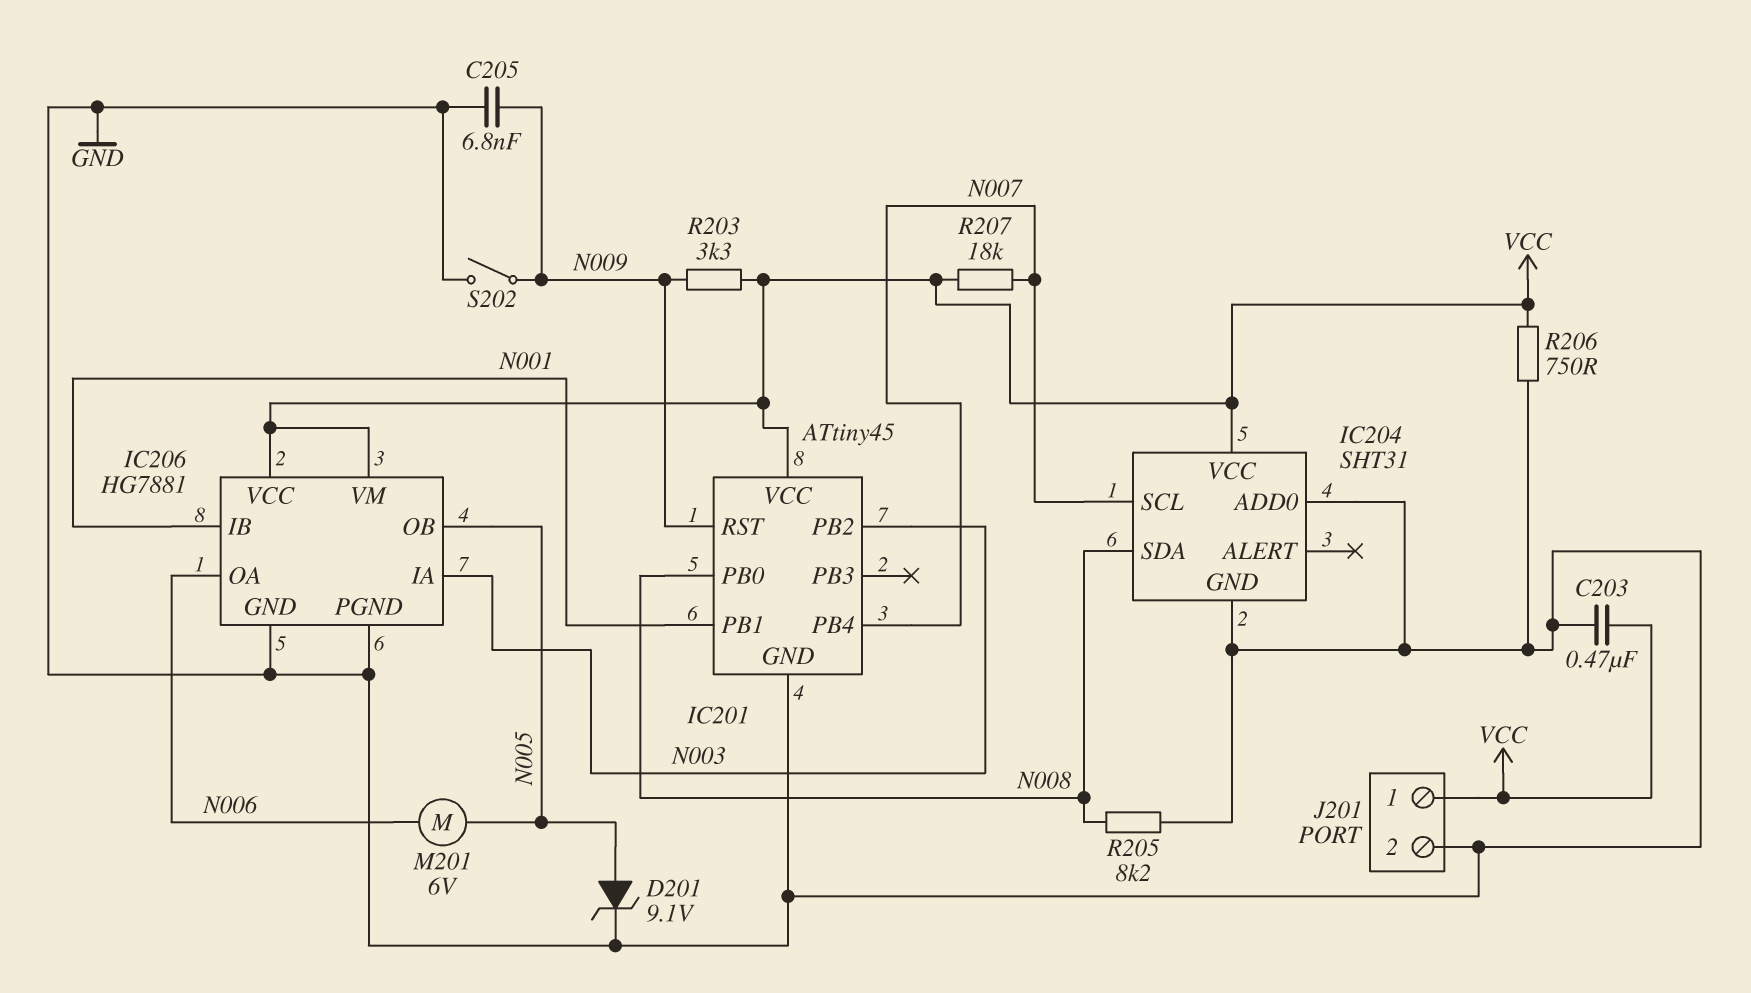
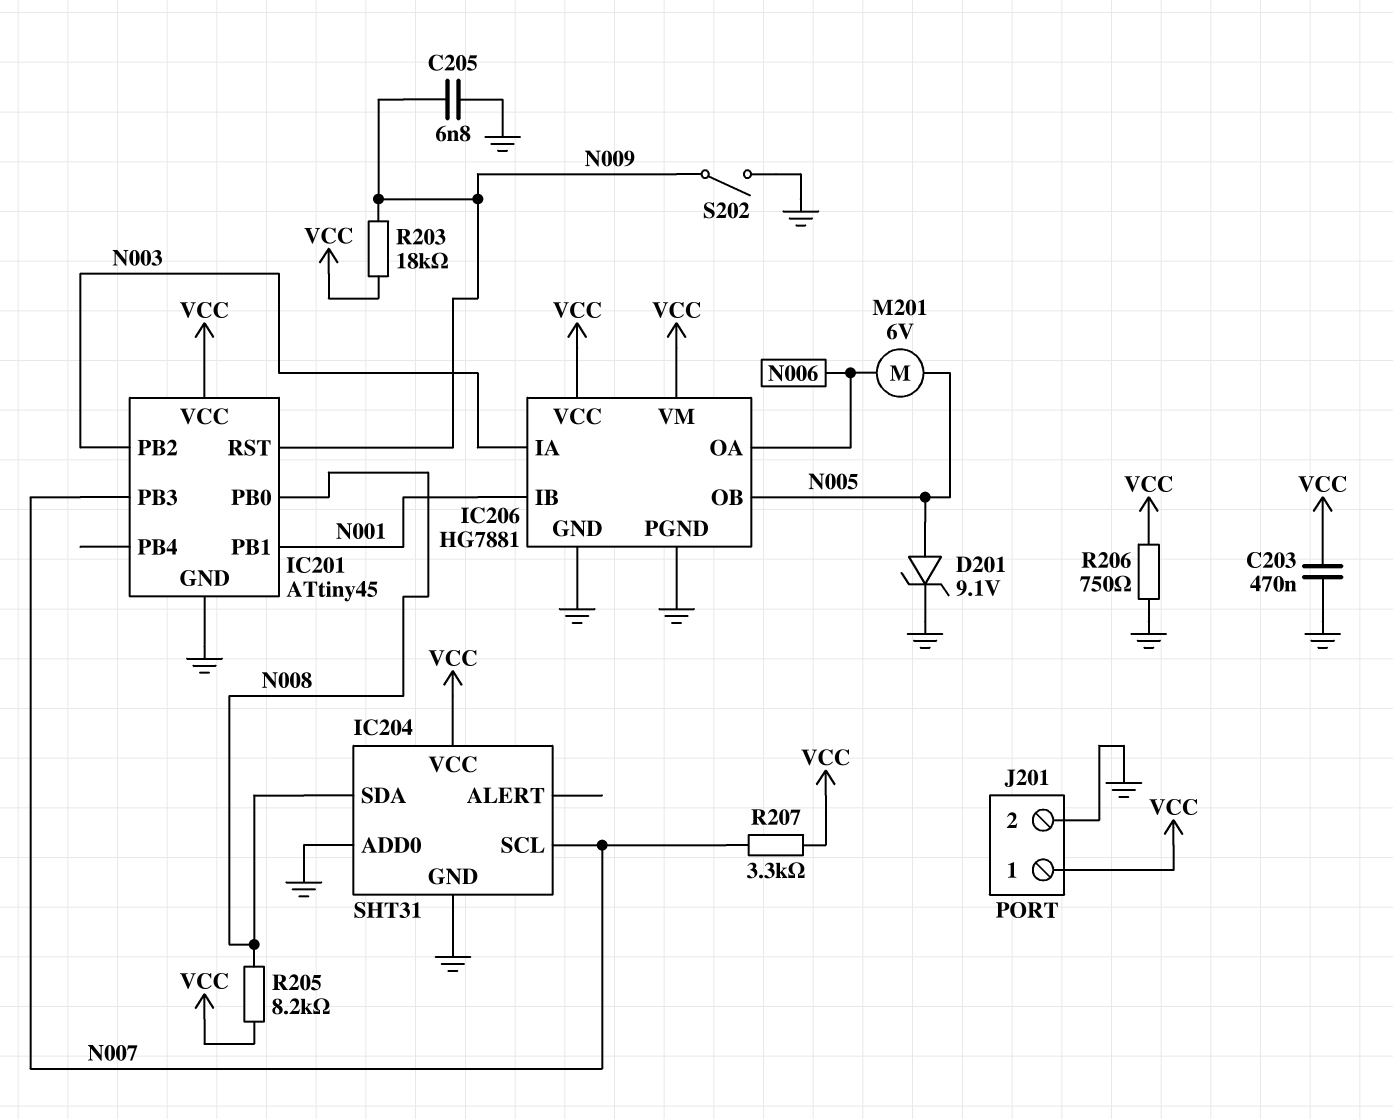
IC201 pin PB3: none -> N007
IC201 pin PB4: N007 -> none
R203: 3.3k (N009, VCC) -> 18k (N009, VCC)
R205: 8.2k (GND, N008) -> 8.2k (N008, VCC)
R207: 18k (N007, VCC) -> 3.3k (N007, VCC)

